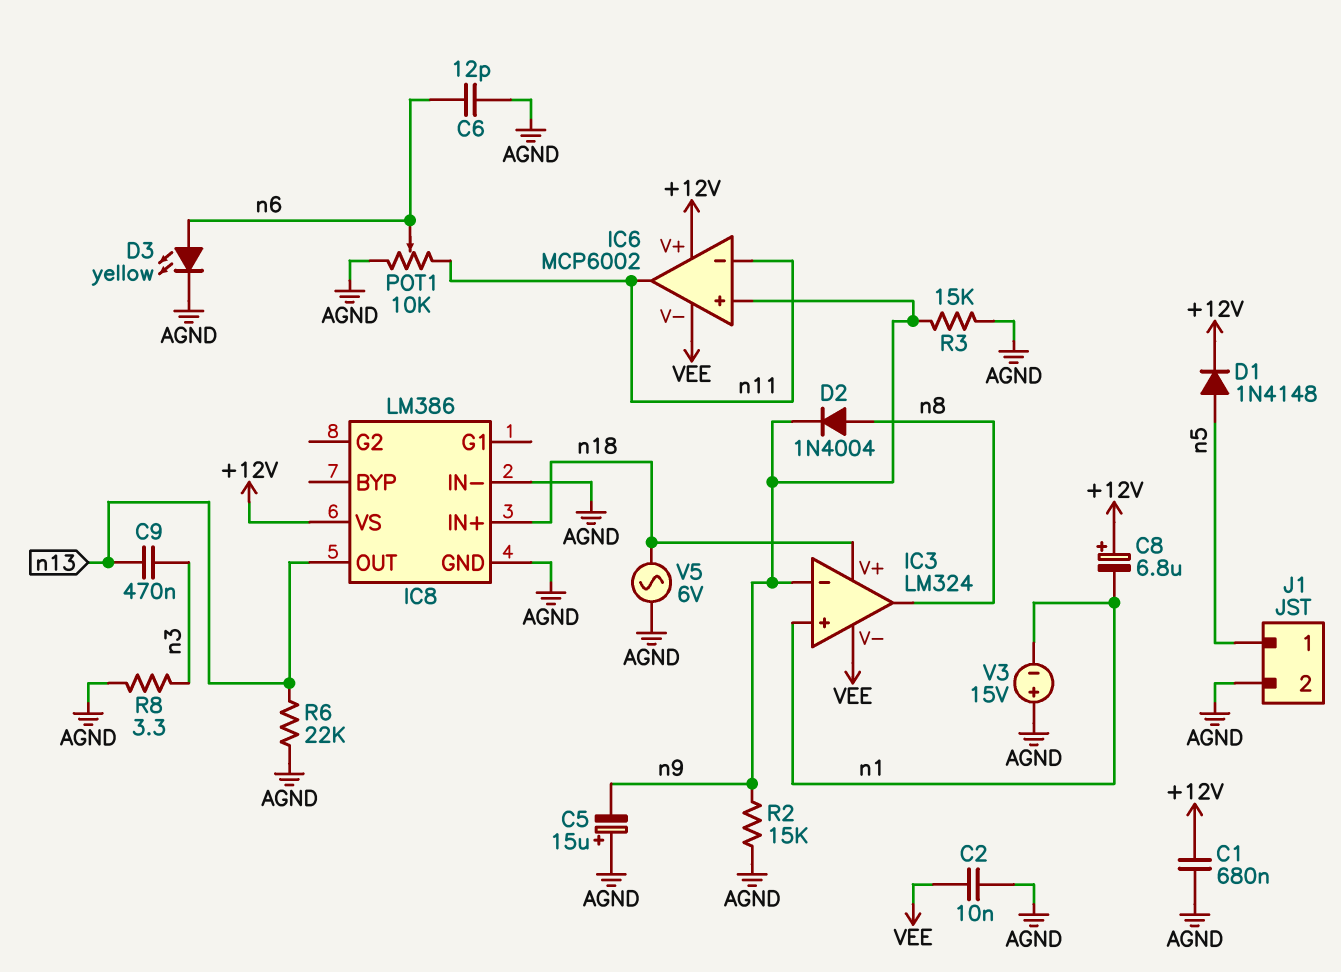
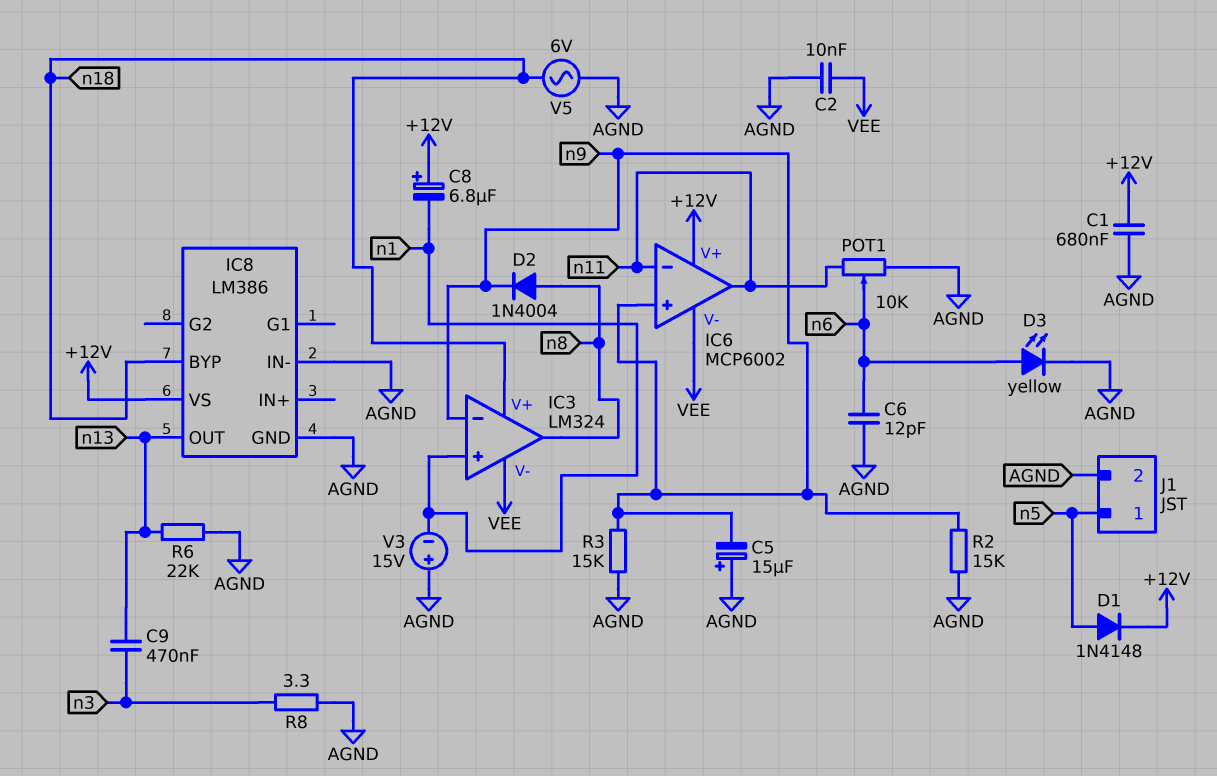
IC8 pin BYP: none -> n18
IC8 pin IN+: n18 -> none

